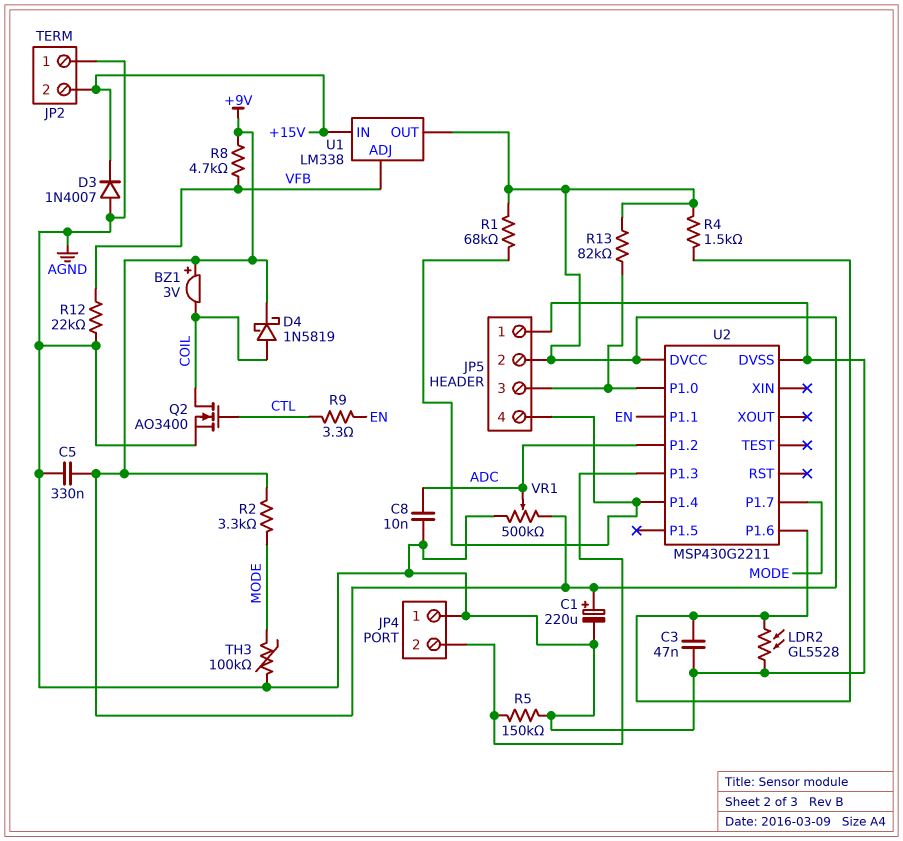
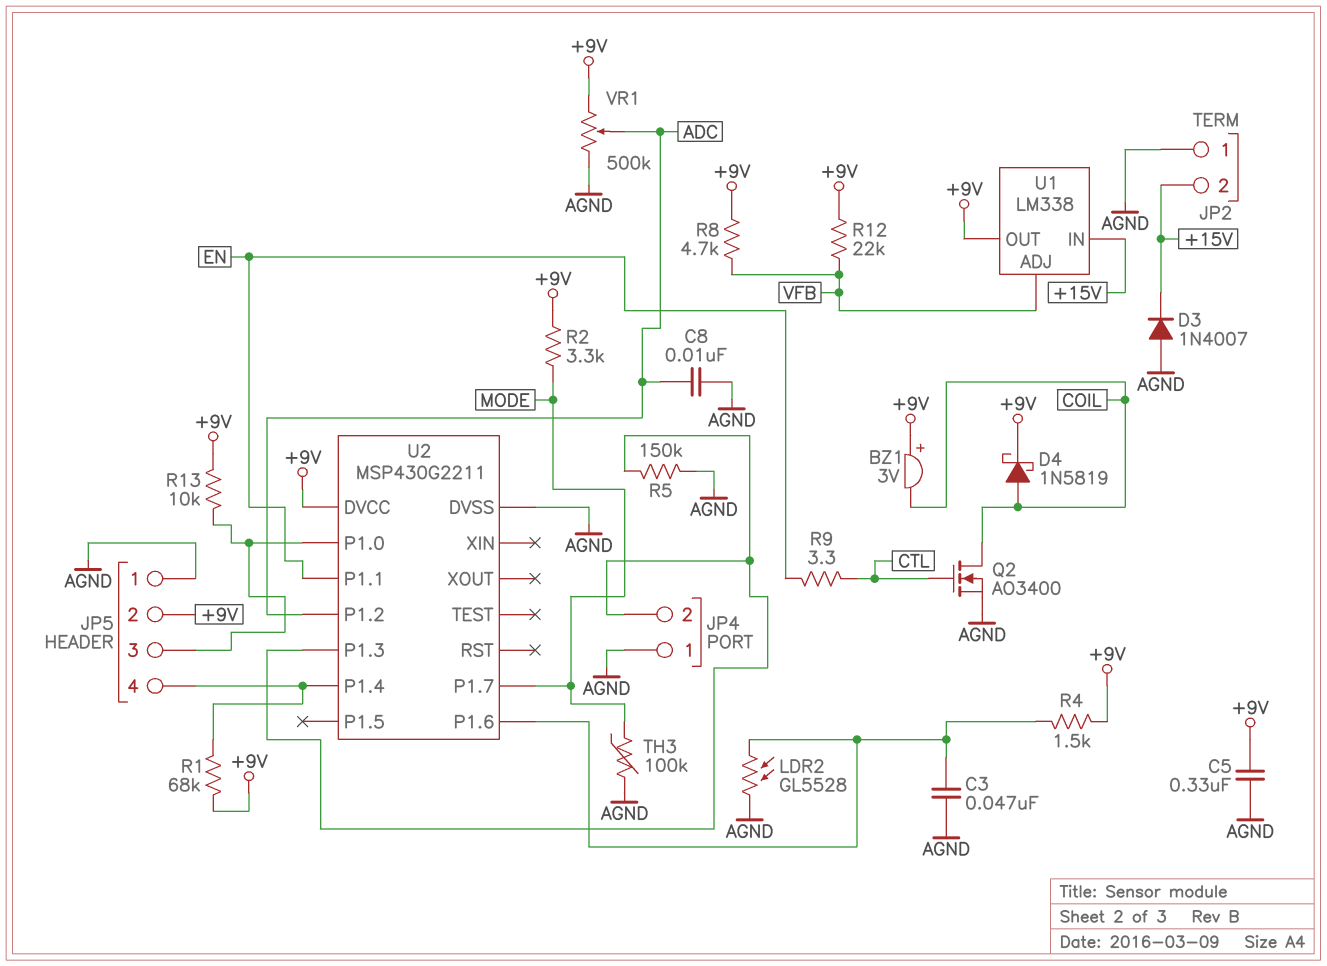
C1: 220uF (plus +9V, minus AGND) -> none
R12: 22k (AGND, VFB) -> 22k (+9V, VFB)
R13: 82k (+9V, JP5/3) -> 10k (+9V, JP5/3)

